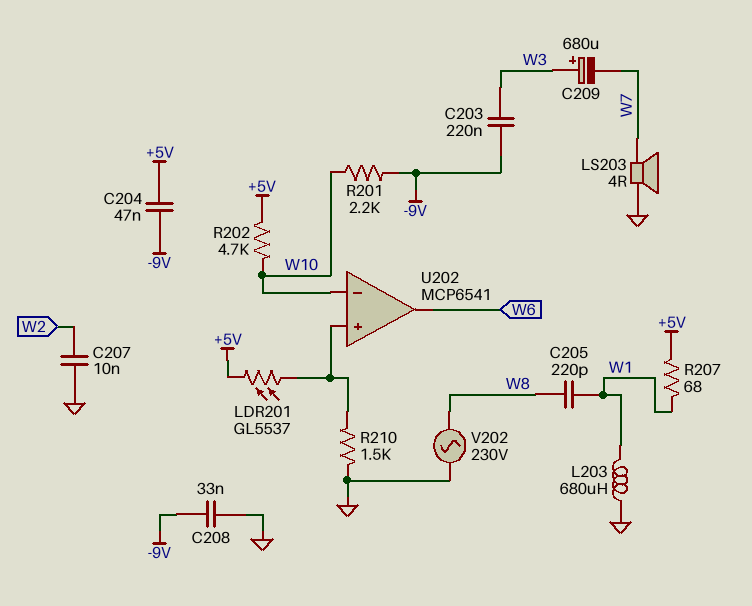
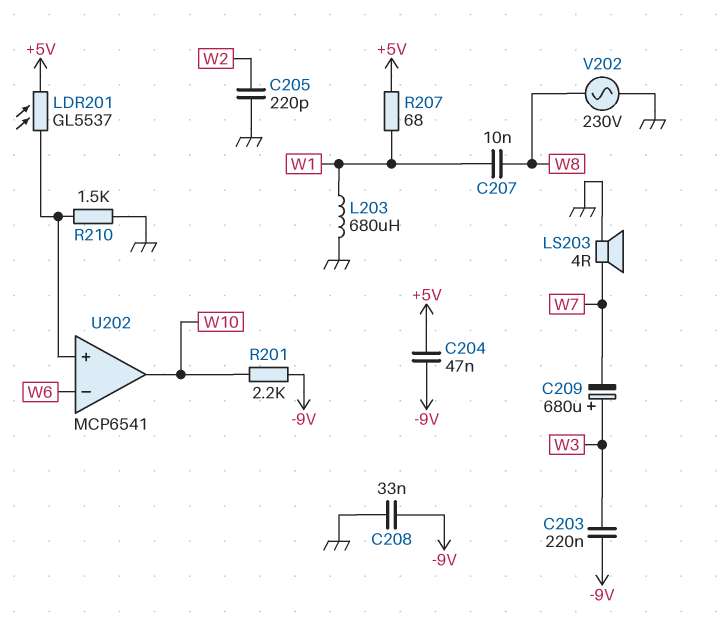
C205: 220pF (W1, W8) -> 220pF (GND, W2)
C207: 10nF (GND, W2) -> 10nF (W1, W8)
R202: 4.7k (+5V, W10) -> none
U202 pin in-: W10 -> W6
U202 pin out: W6 -> W10

